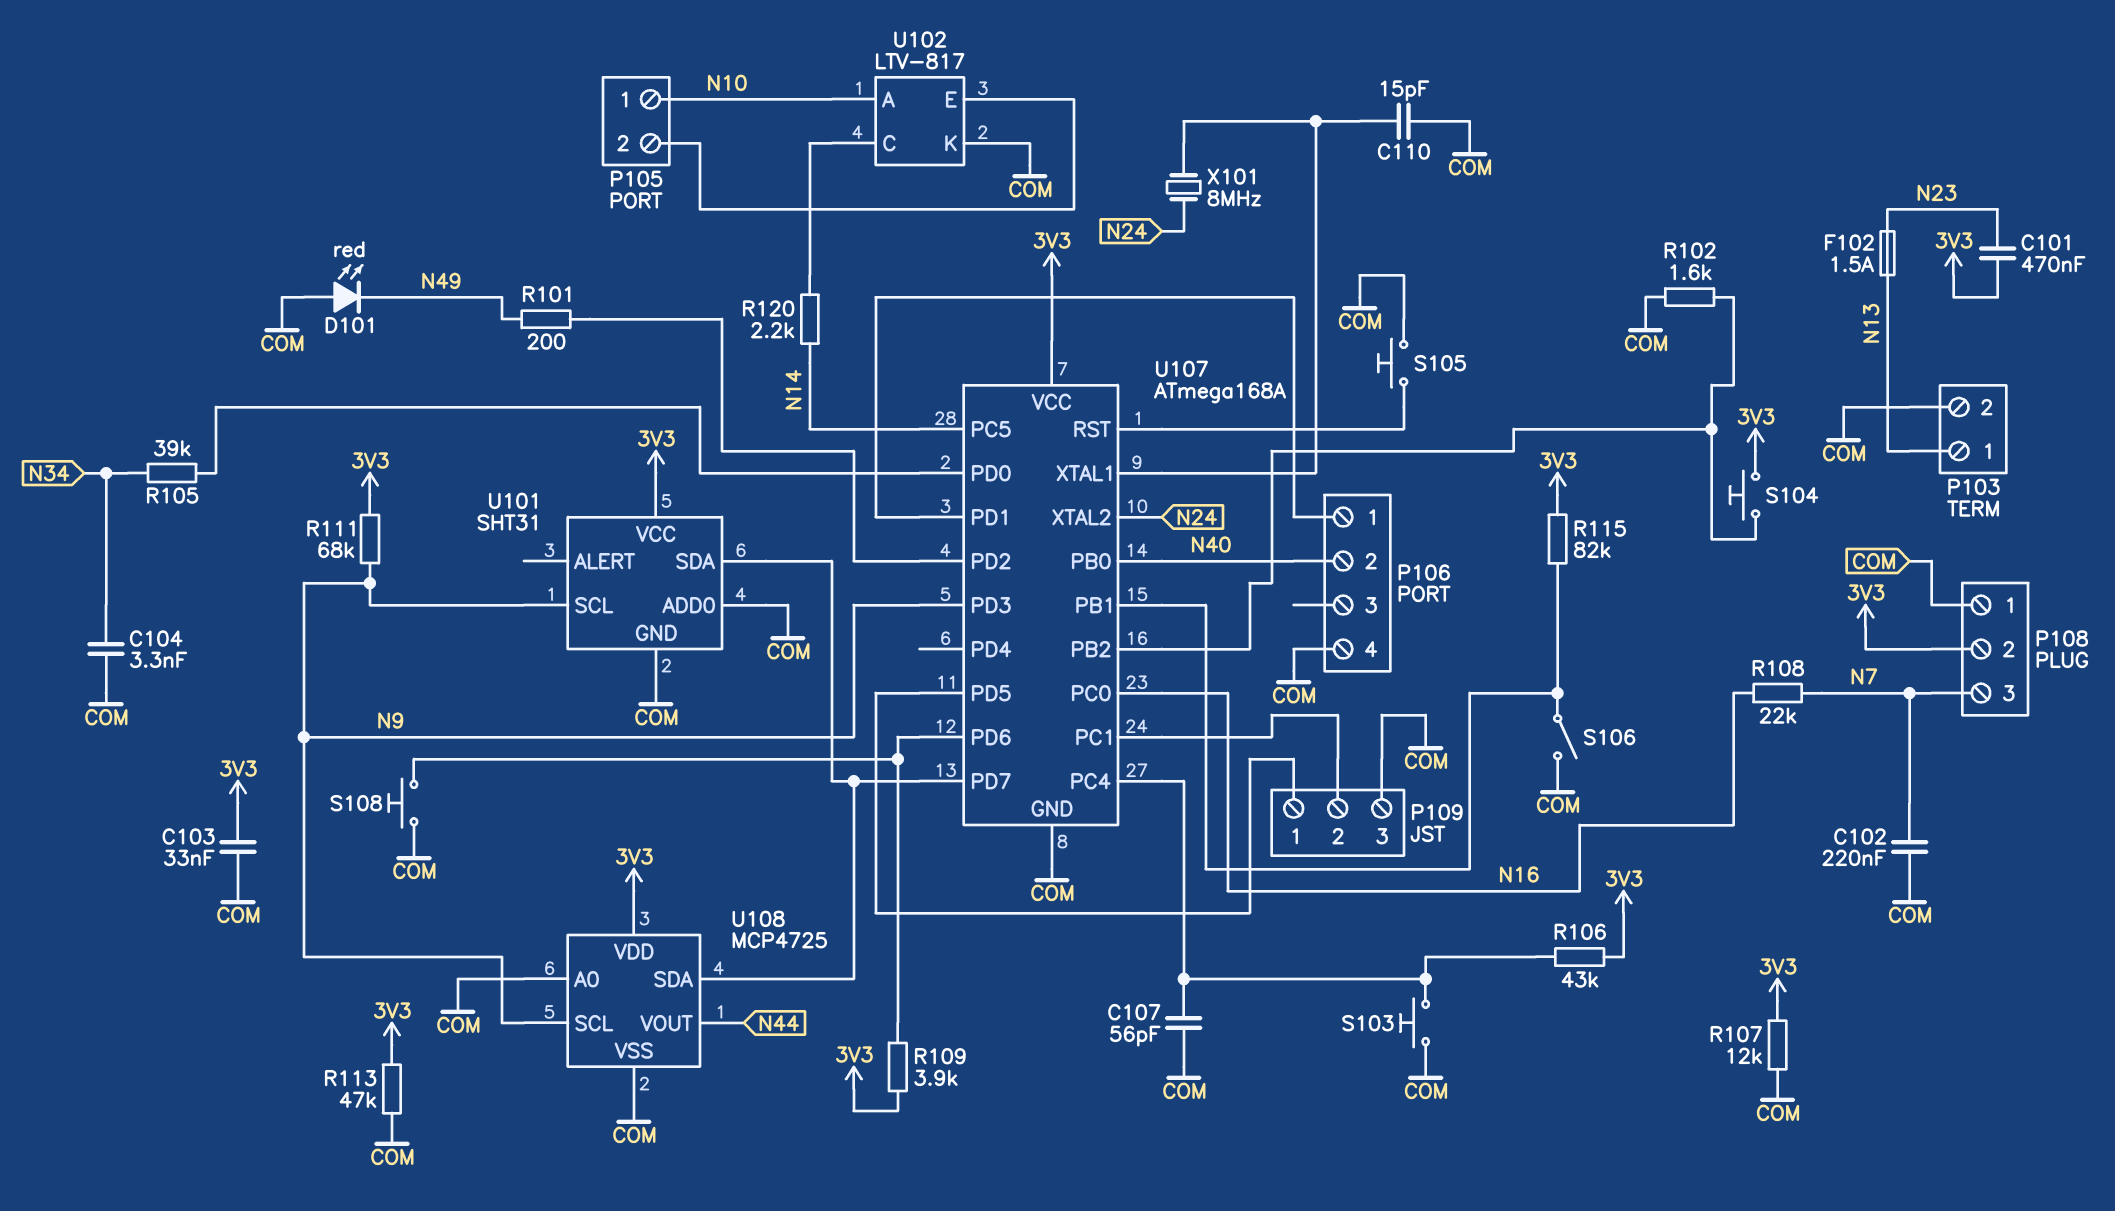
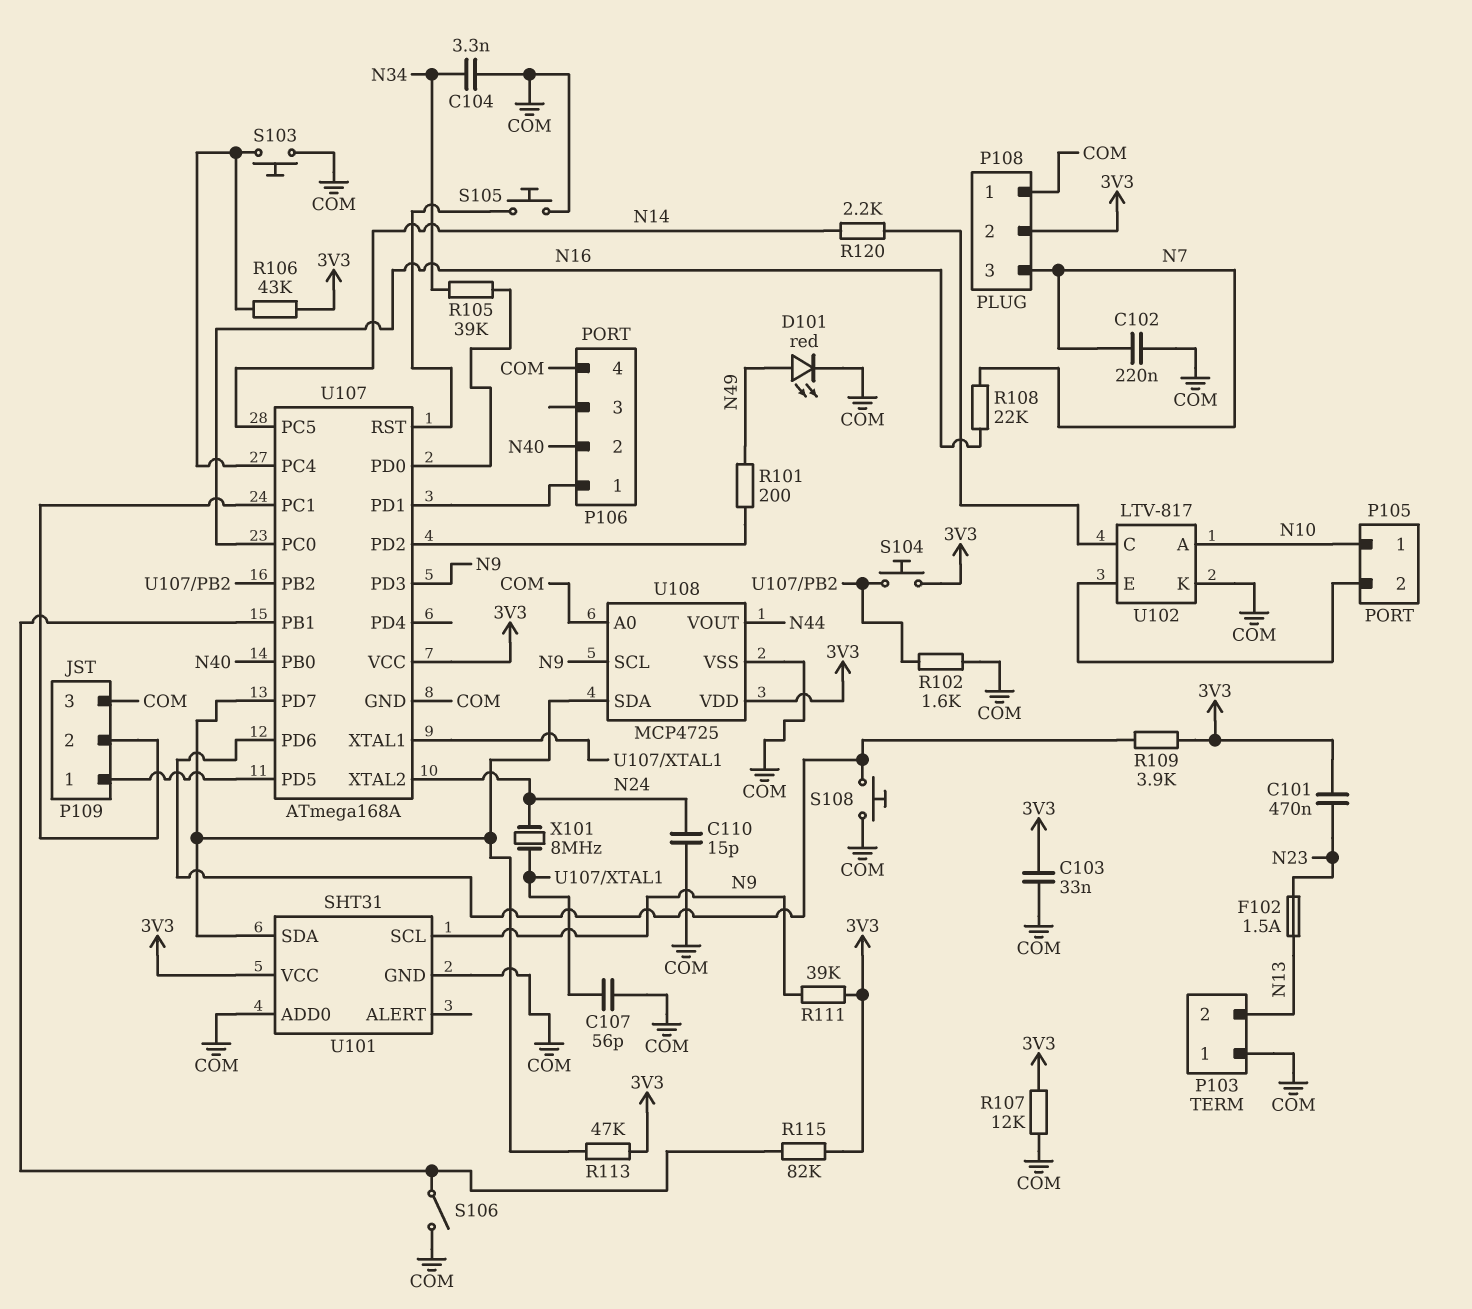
C107: 56pF (COM, U107/PC4) -> 56pF (COM, U107/XTAL1)
C110: 15pF (COM, U107/XTAL1) -> 15pF (COM, N24)
D101: LED red (A COM, K N49) -> LED red (A N49, K COM)
P103 pin 1: N13 -> COM
P103 pin 2: COM -> N13
R111: 68k (3V3, N9) -> 39k (3V3, N9)
R113: 47k (3V3, COM) -> 47k (3V3, U101/SDA)

